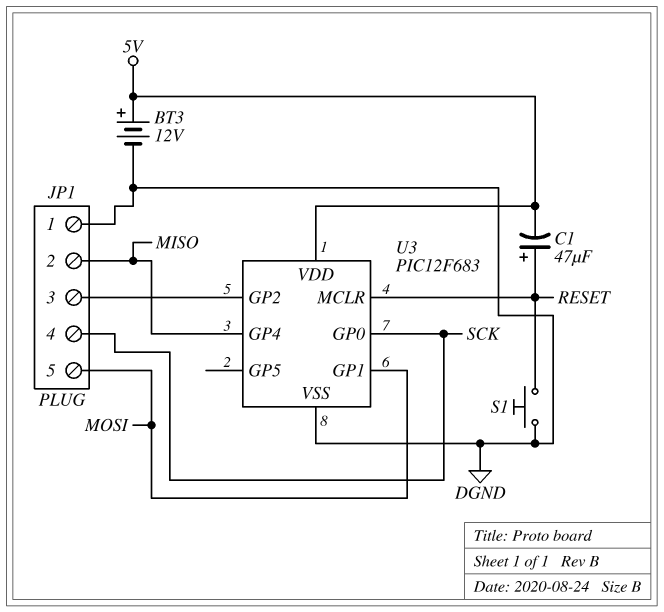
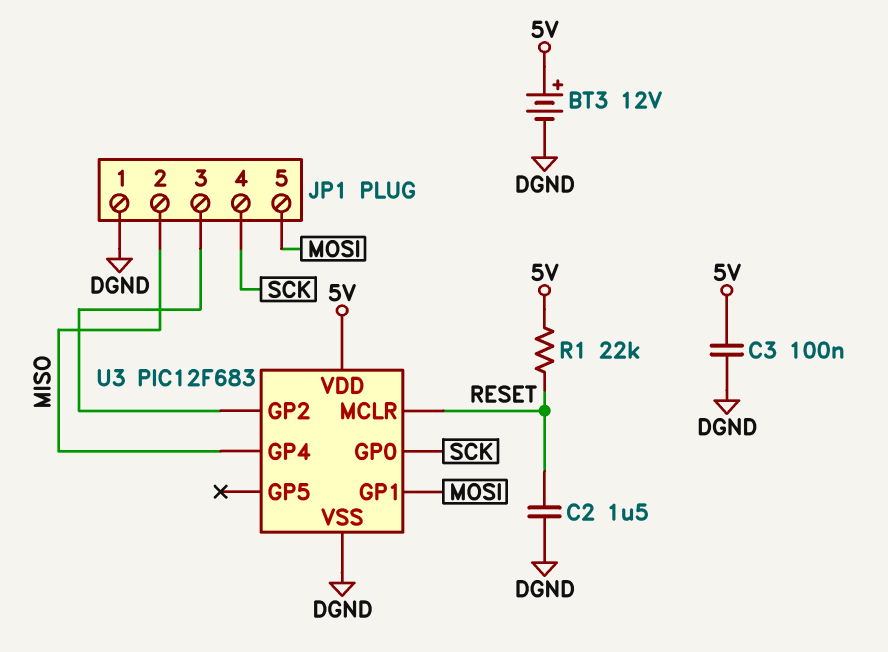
C1: 47uF (plus RESET, minus 5V) -> none
C2: none -> 1.5uF (DGND, RESET)
C3: none -> 100nF (5V, DGND)
R1: none -> 22k (5V, RESET)
S1: button (DGND, RESET) -> none

